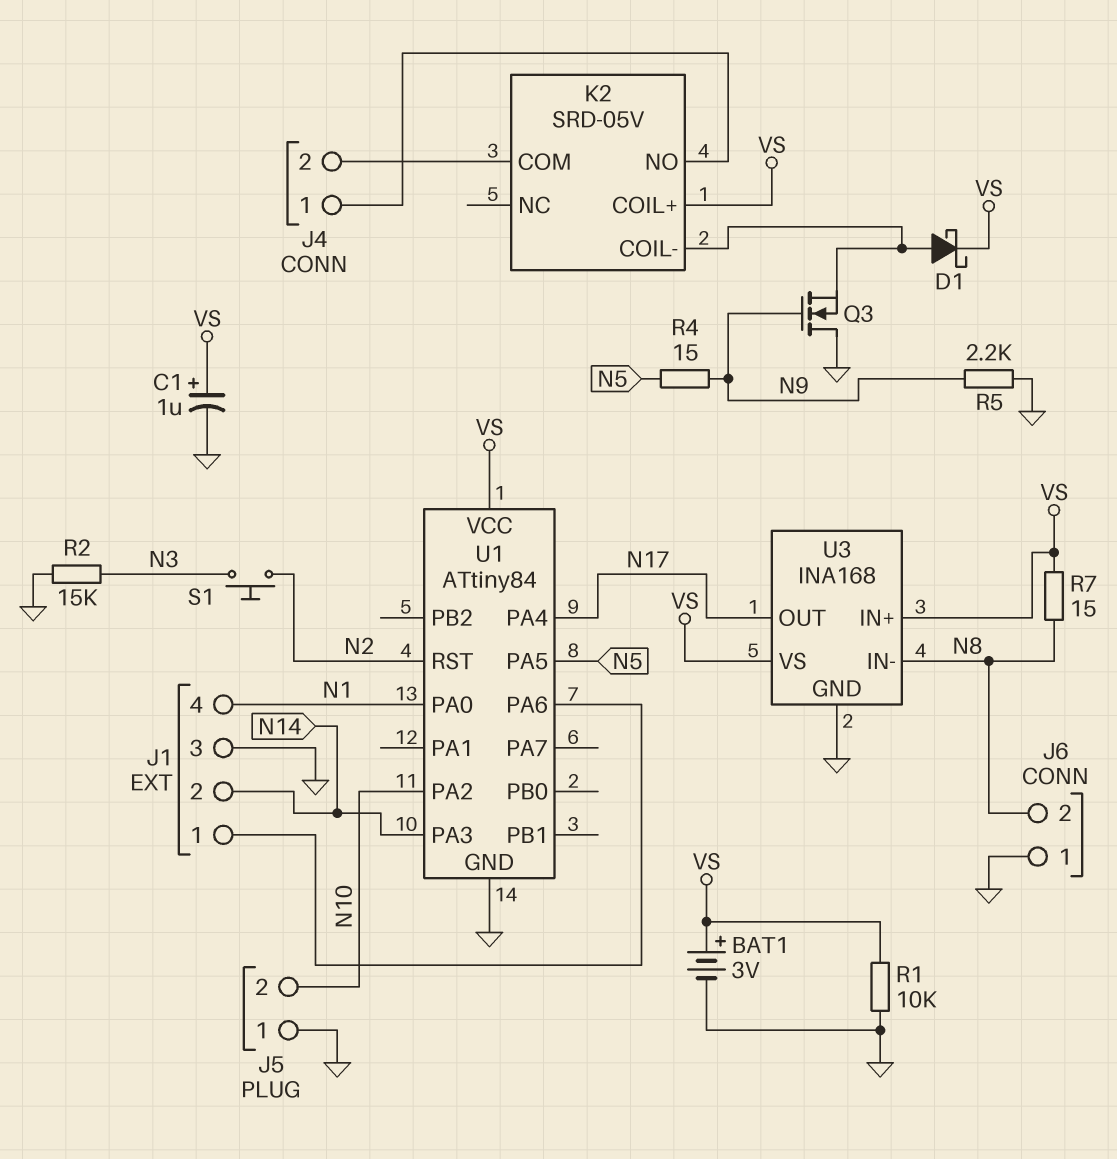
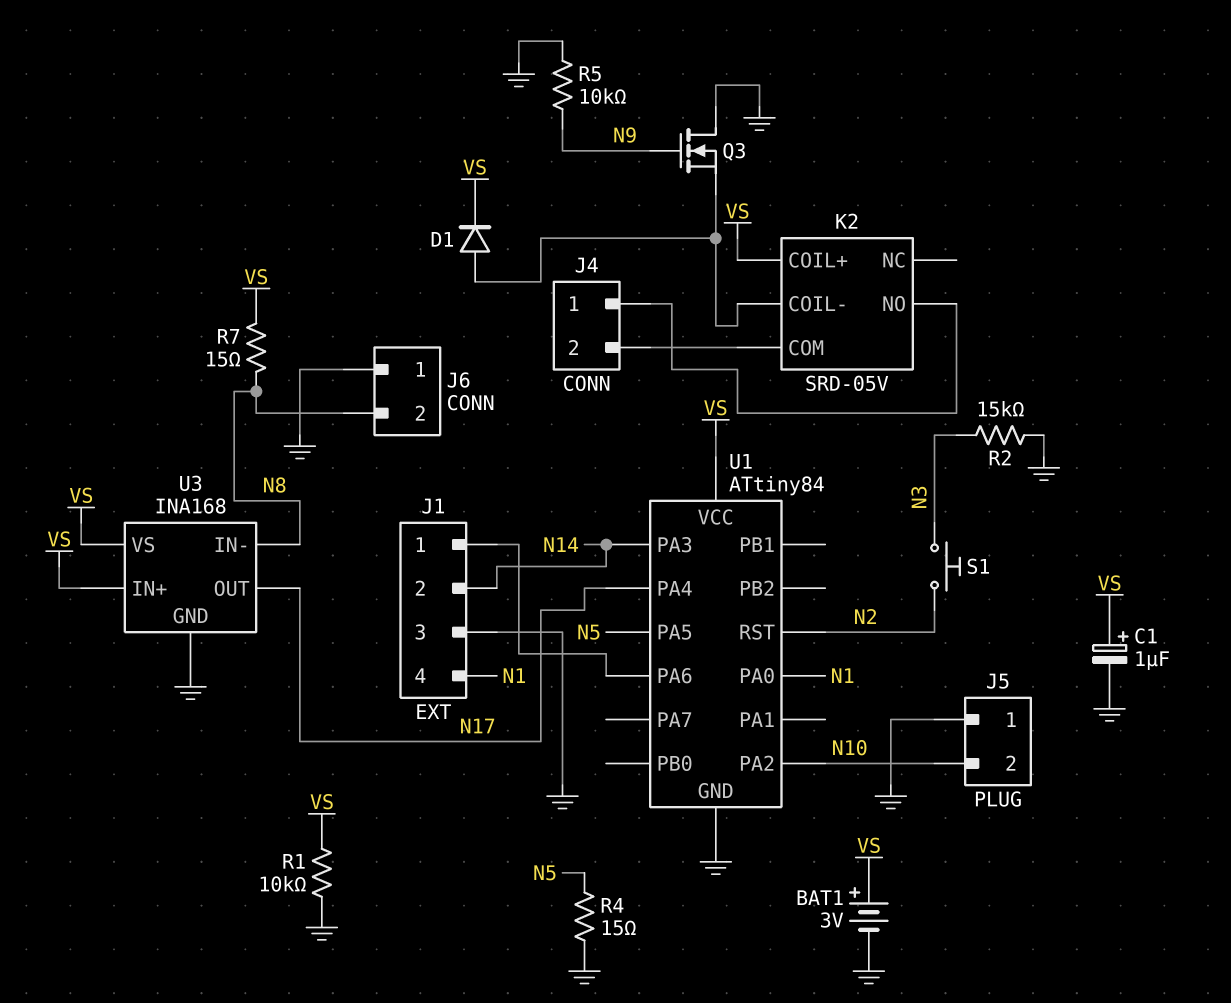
D1: schottky (A K2/COIL-, K VS) -> diode (A K2/COIL-, K VS)
R4: 15 (N5, N9) -> 15 (GND, N5)
R5: 2.2k (GND, N9) -> 10k (GND, N9)

